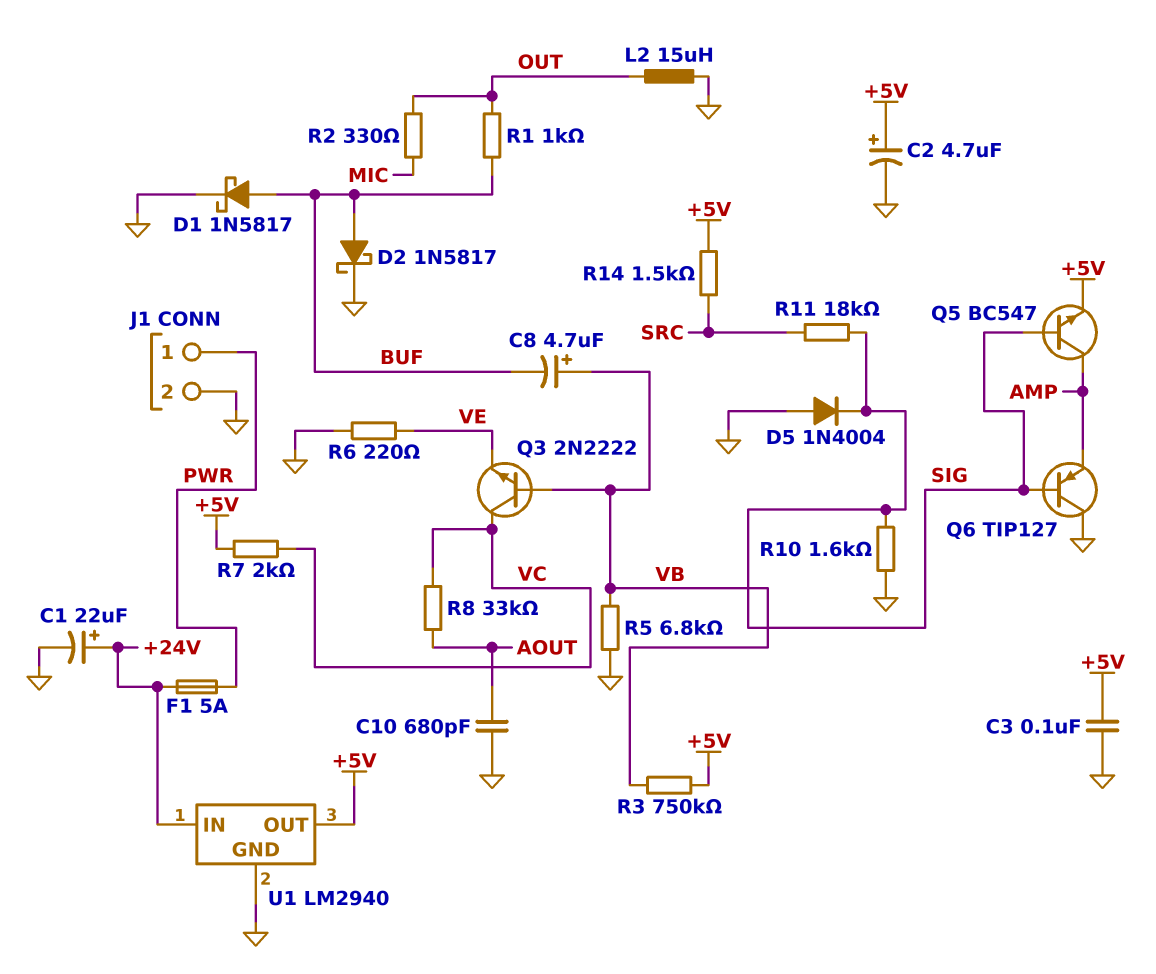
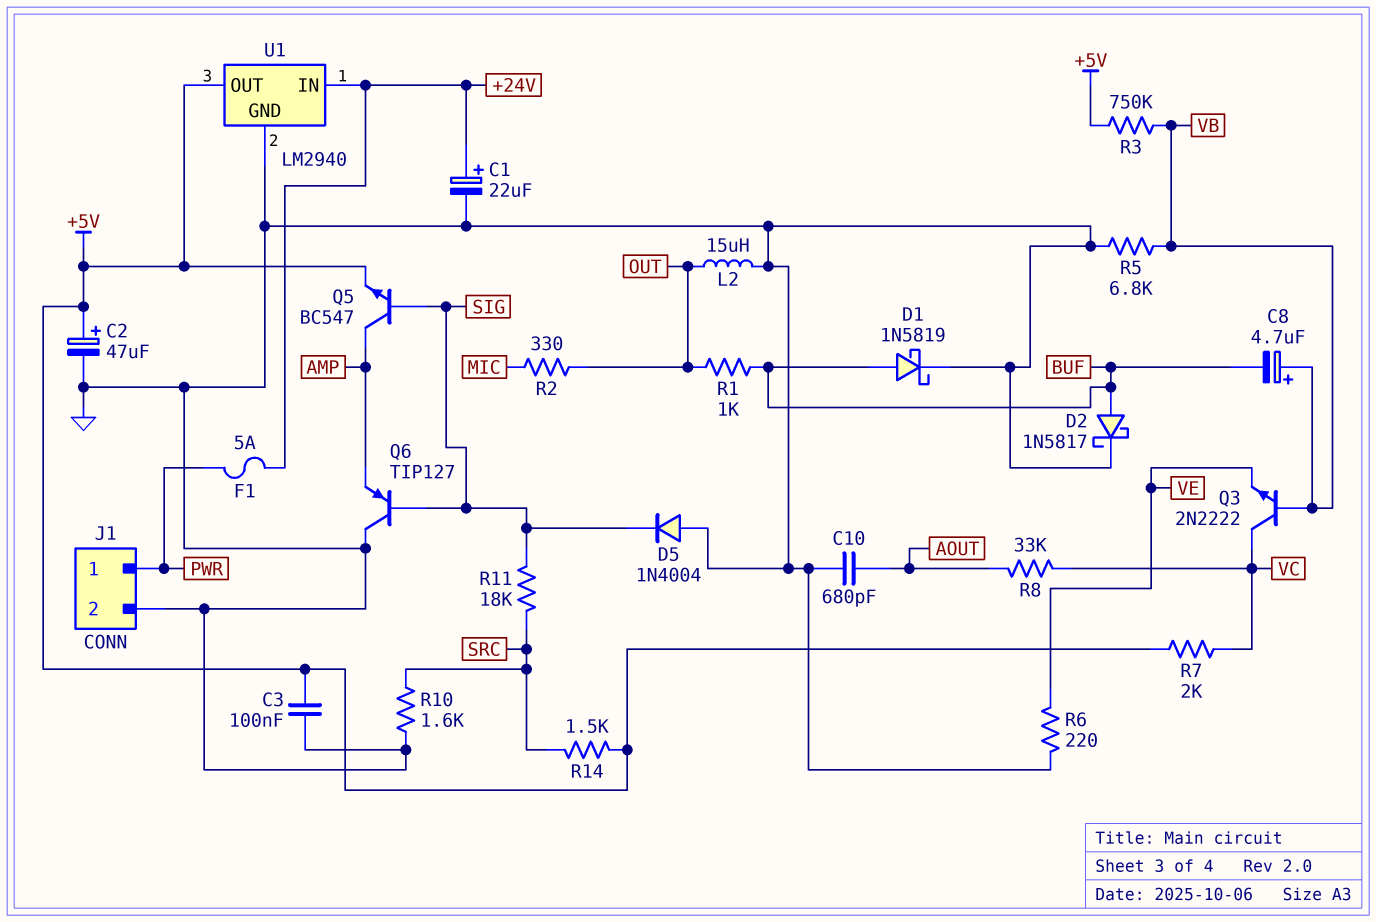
C2: 4.7uF (plus +5V, minus GND) -> 47uF (plus +5V, minus GND)
D1: schottky 1N5817 (A BUF, K GND) -> schottky 1N5819 (A BUF, K GND)
R10: 1.6k (GND, SIG) -> 1.6k (GND, SRC)

